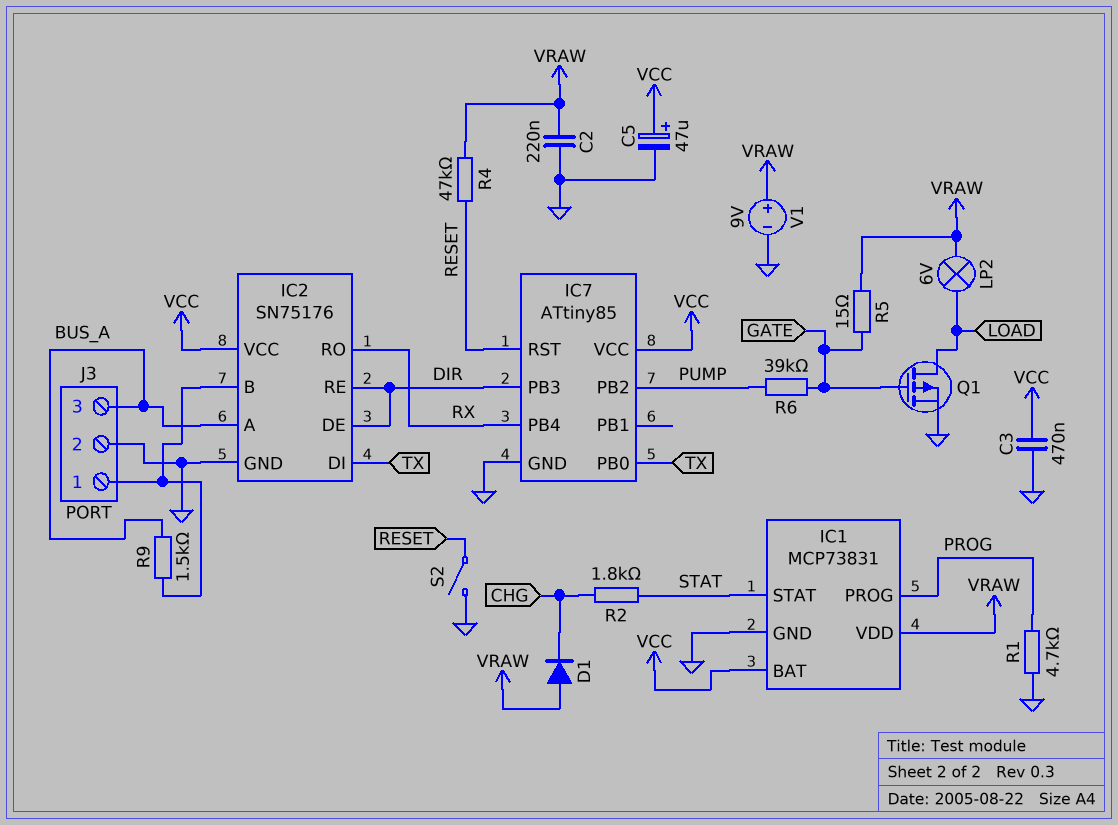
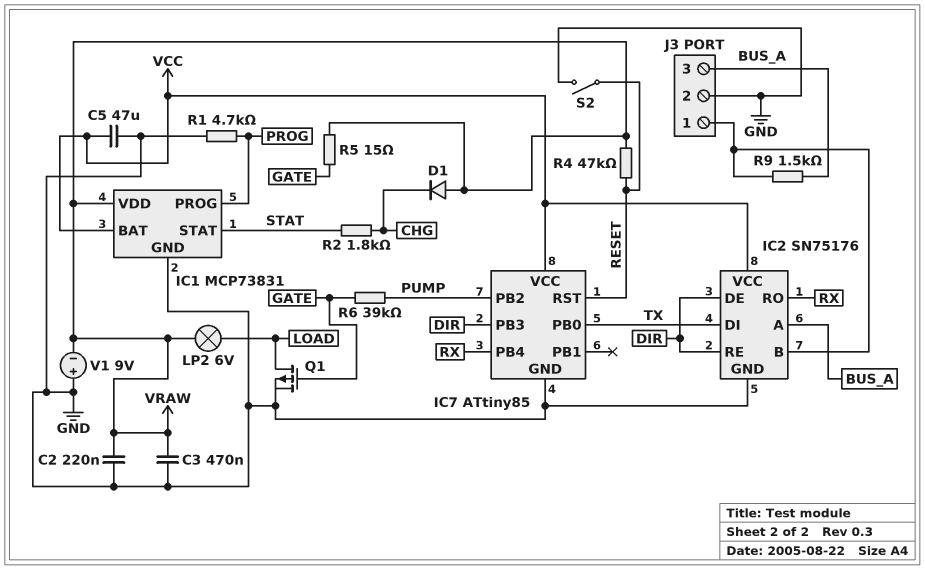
C3: 470nF (GND, VCC) -> 470nF (GND, VRAW)
C5: 47uF (plus VCC, minus GND) -> 47uF (GND, VCC)
V1: 9V (plus VRAW, minus GND) -> 9V (plus GND, minus VRAW)

